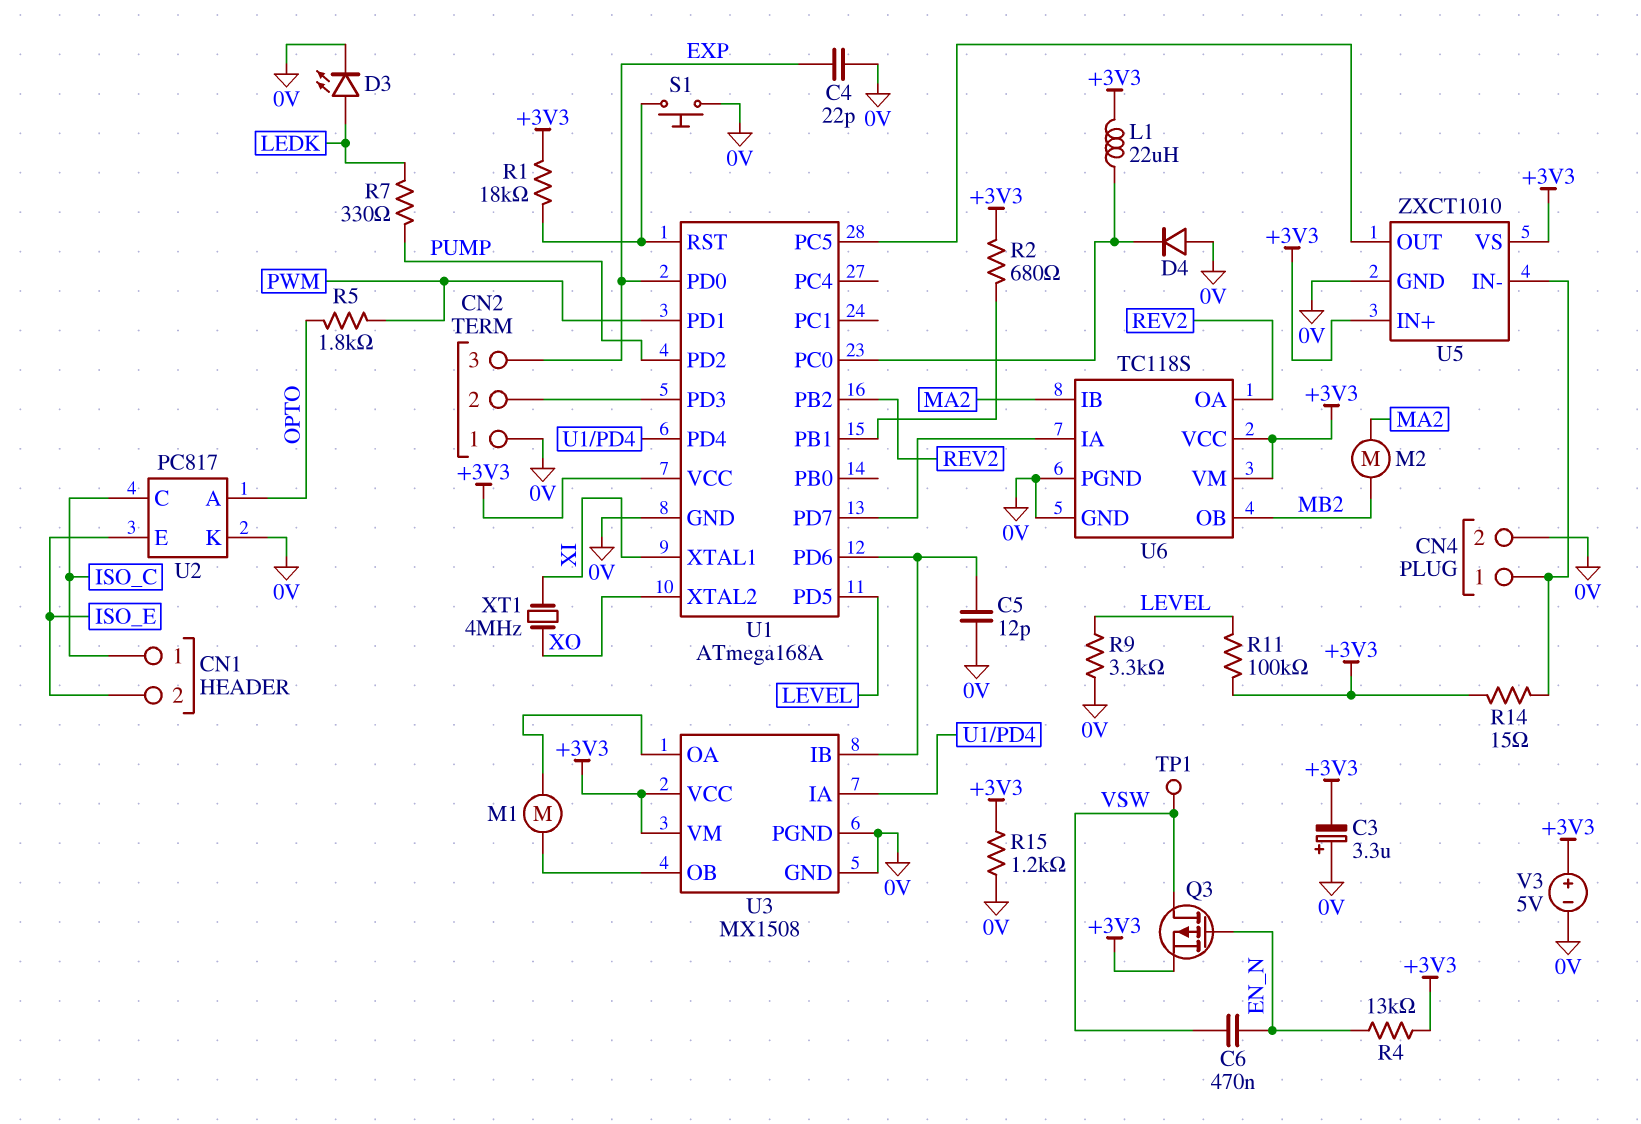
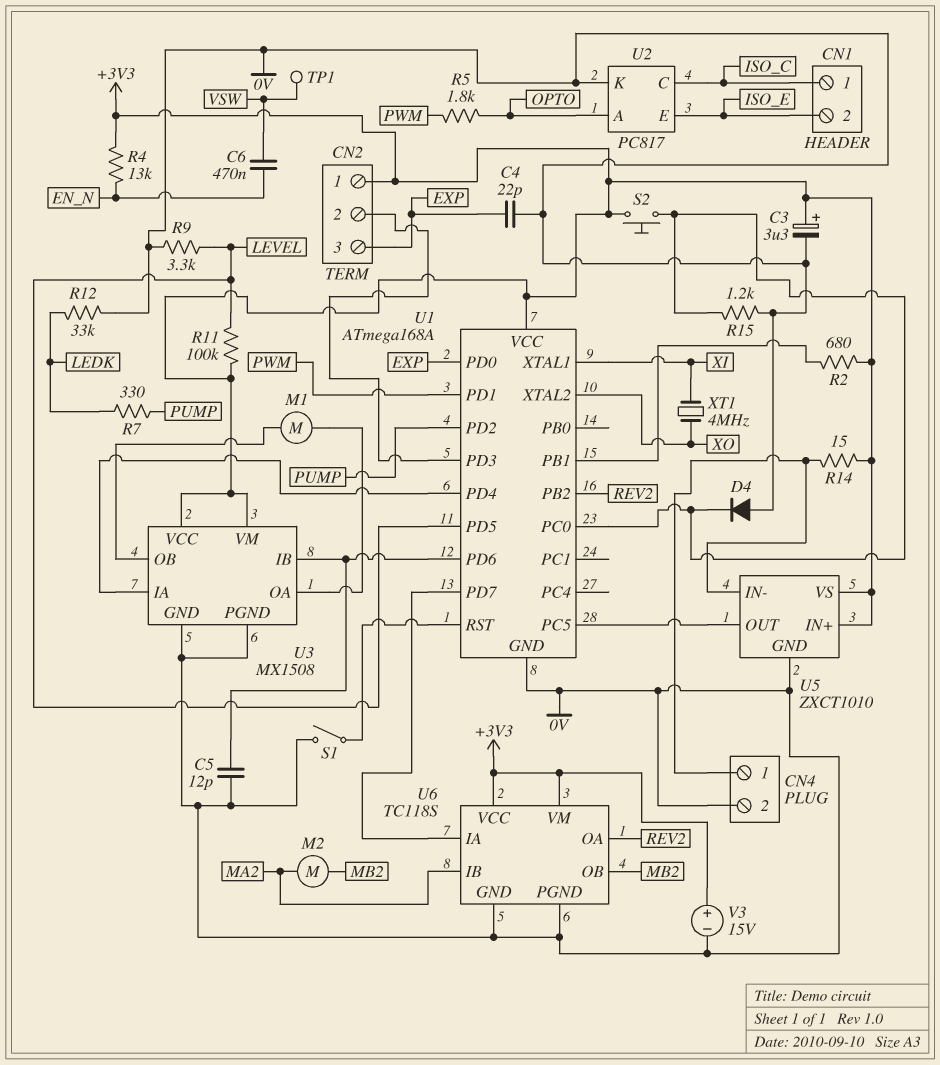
C3: 3.3uF (plus 0V, minus +3V3) -> 3.3uF (plus +3V3, minus 0V)
CN2 pin 1: 0V -> +3V3
D3: LED (A LEDK, K 0V) -> none
L1: 22uH (+3V3, U1/PC0) -> none
Q3: PMOS (G EN_N, D VSW, S +3V3) -> none
R1: 18k (+3V3, U1/RST) -> none
R12: none -> 33k (0V, LEDK)
R15: 1.2k (+3V3, 0V) -> 1.2k (0V, U1/PC0)
S1: button (0V, U1/RST) -> switch (0V, U1/RST)
S2: none -> button (+3V3, U1/PC0)
V3: 5V (plus +3V3, minus 0V) -> 15V (plus +3V3, minus 0V)

